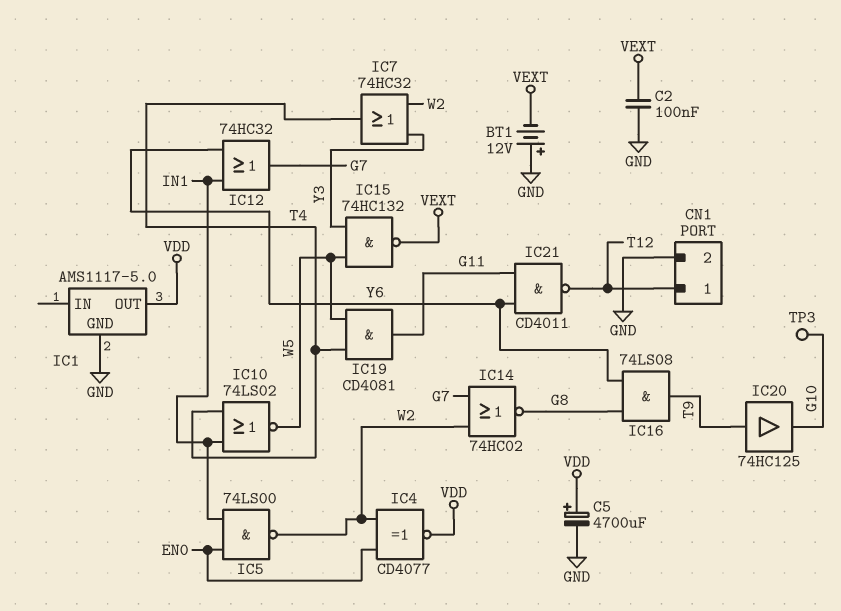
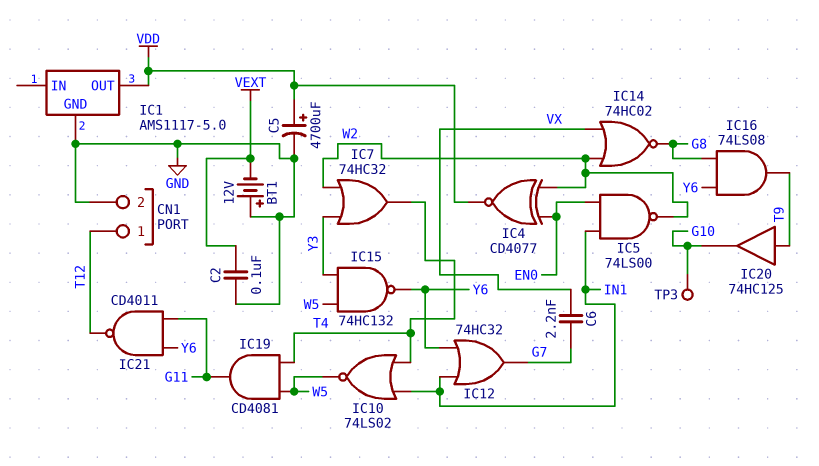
C6: none -> 2.2nF (G7, VX)
IC14: NOR 74HC02 (in G7, in W2, out G8) -> NOR 74HC02 (in VX, in W2, out G8)
IC15: NAND 74HC132 (in W5, in Y3, out VEXT) -> NAND 74HC132 (in W5, in Y3, out Y6)

